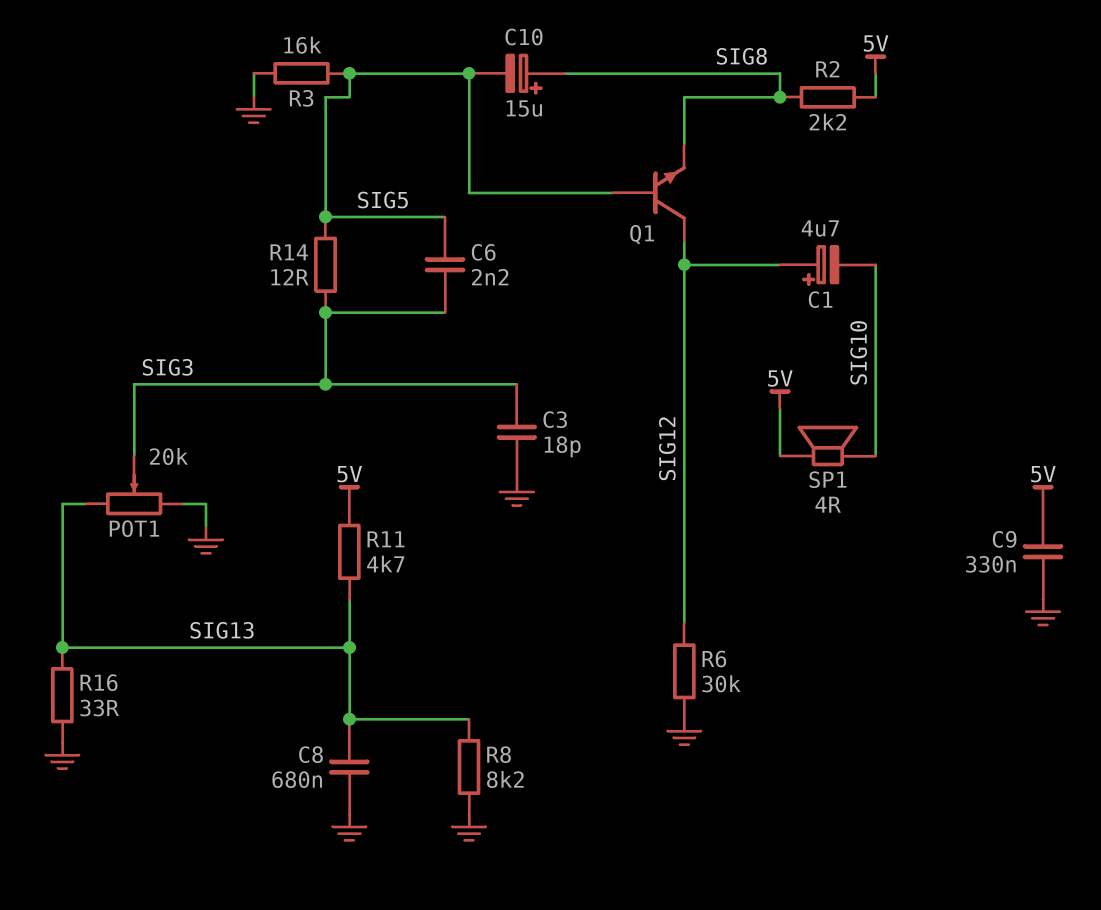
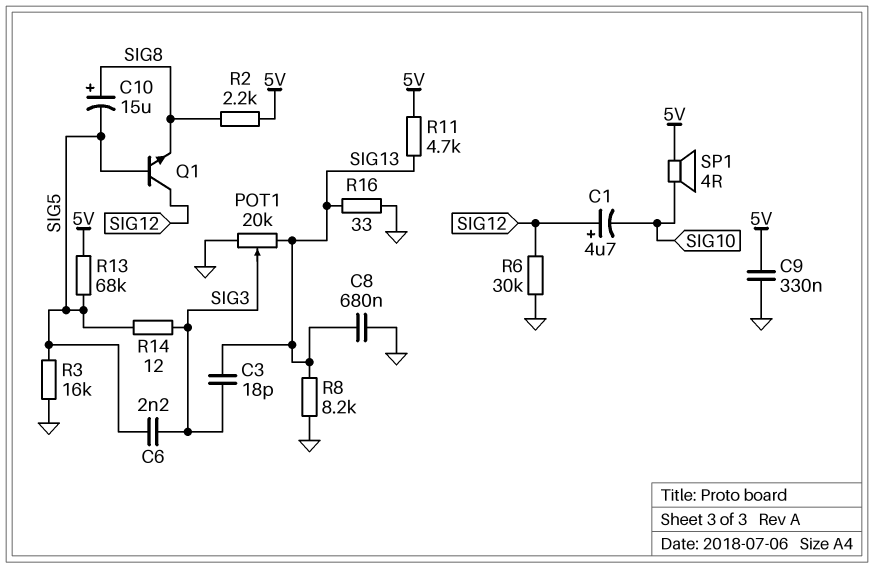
C3: 18pF (GND, SIG3) -> 18pF (SIG3, SIG13)
R13: none -> 68k (5V, SIG5)

